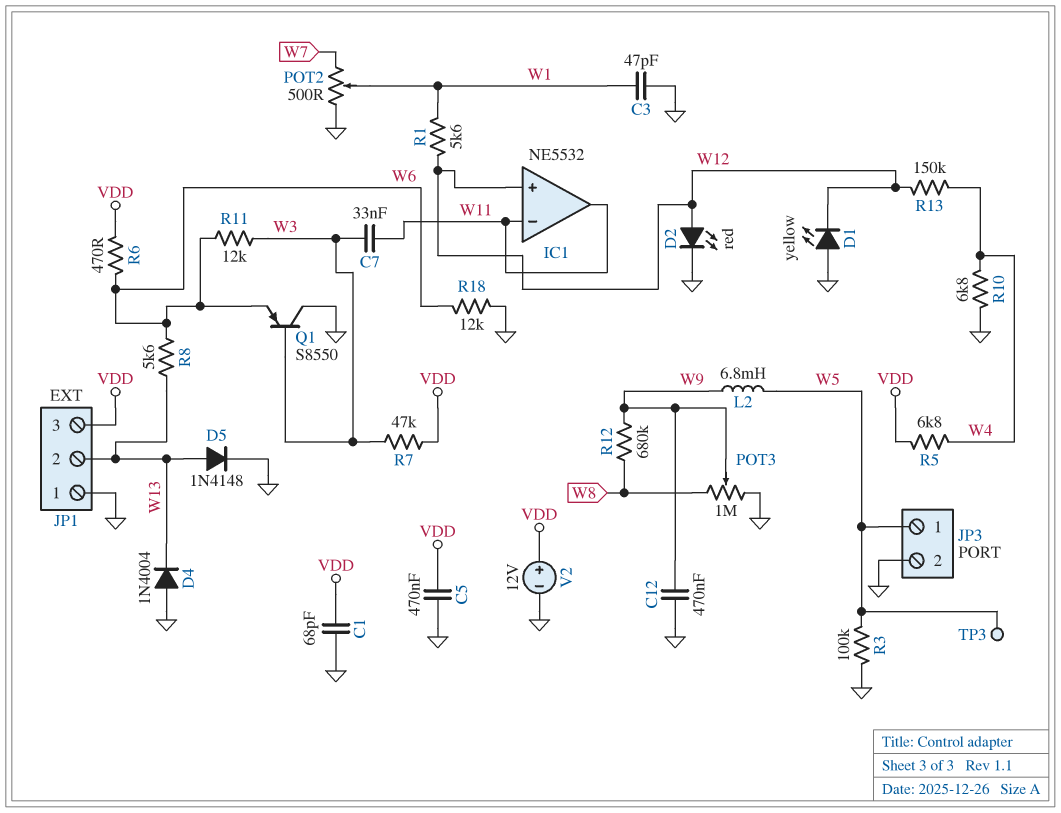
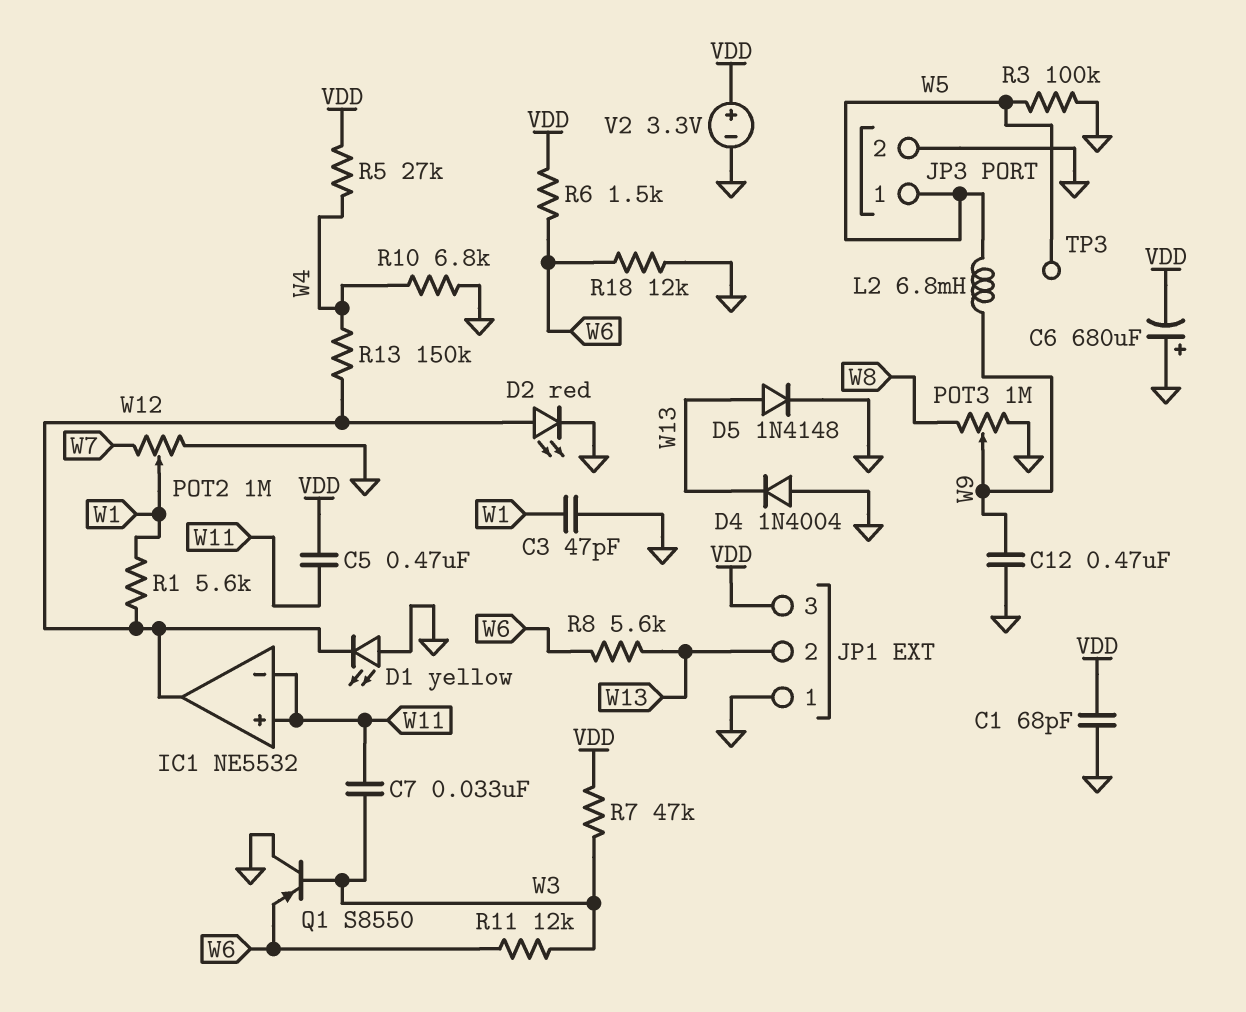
C5: 470nF (GND, VDD) -> 470nF (VDD, W11)
C6: none -> 680uF (plus GND, minus VDD)
IC1 pin in+: W12 -> W11
IC1 pin out: W11 -> W12
POT2: 500 (GND, W7, wiper W1) -> 1M (GND, W7, wiper W1)
R5: 6.8k (VDD, W4) -> 27k (VDD, W4)
R6: 470 (VDD, W6) -> 1.5k (VDD, W6)
R12: 680k (W8, W9) -> none
V2: 12V (plus VDD, minus GND) -> 3.3V (plus VDD, minus GND)

